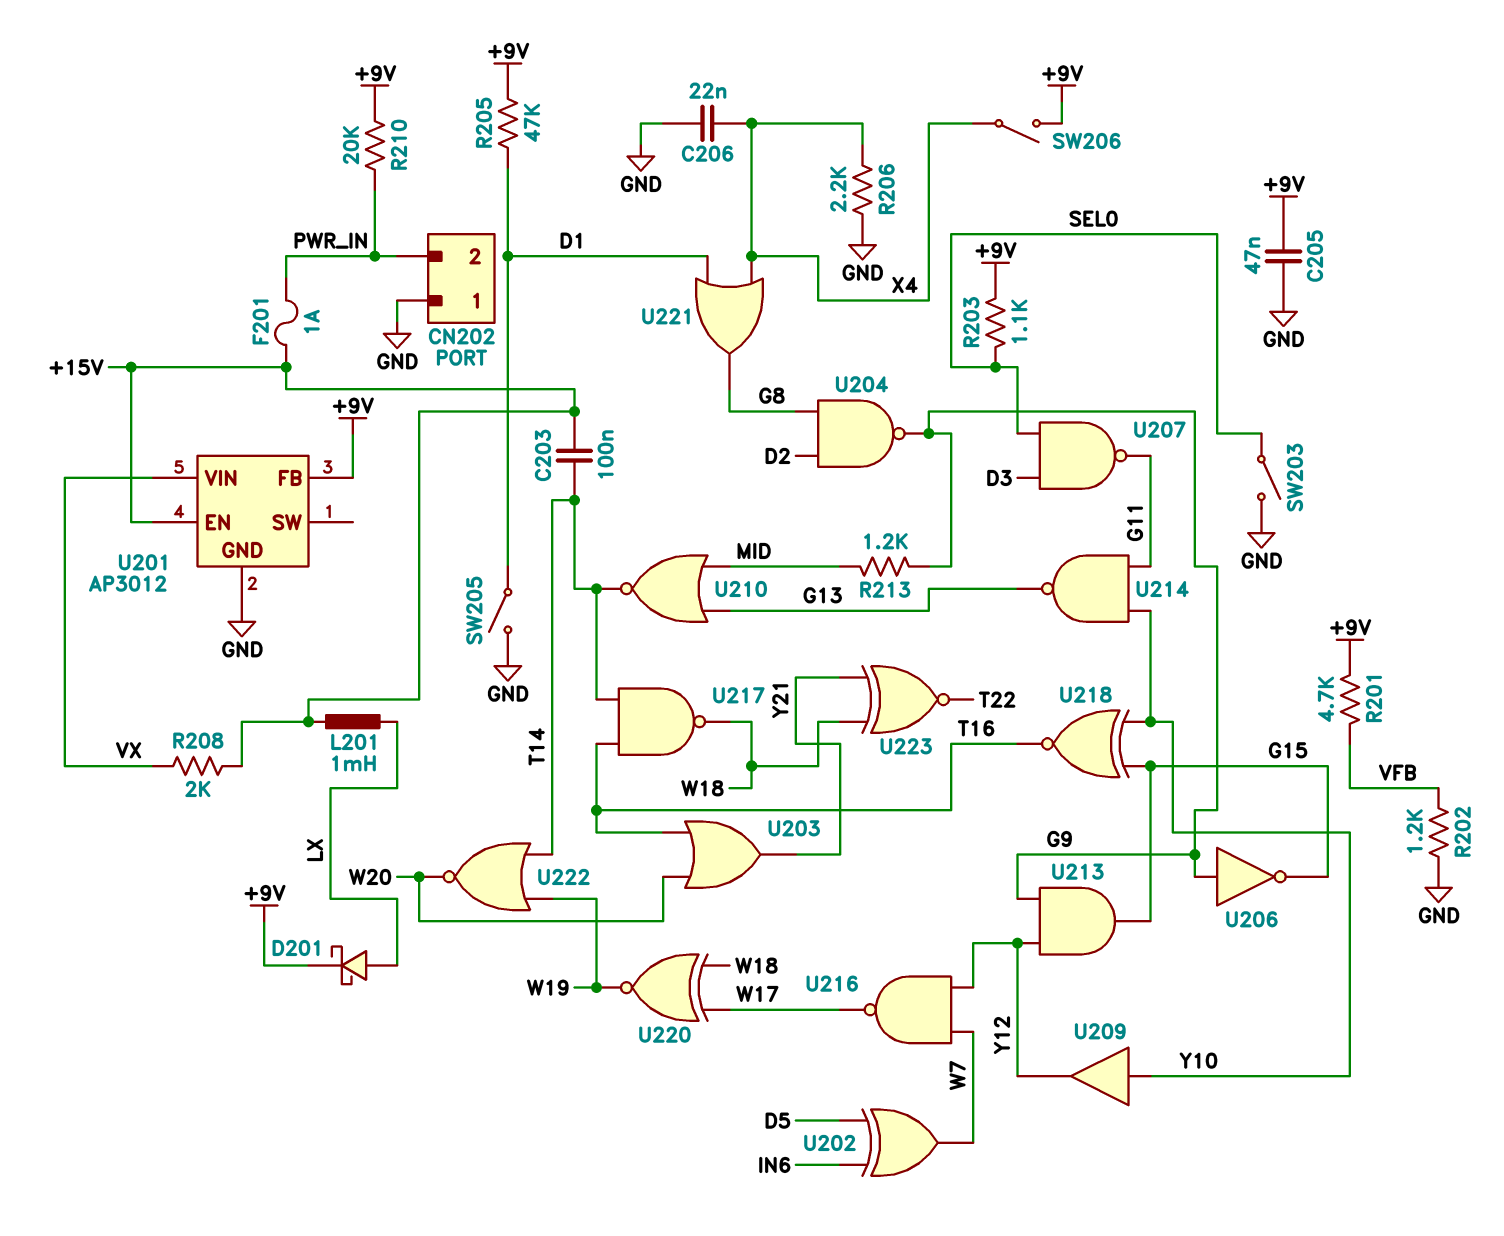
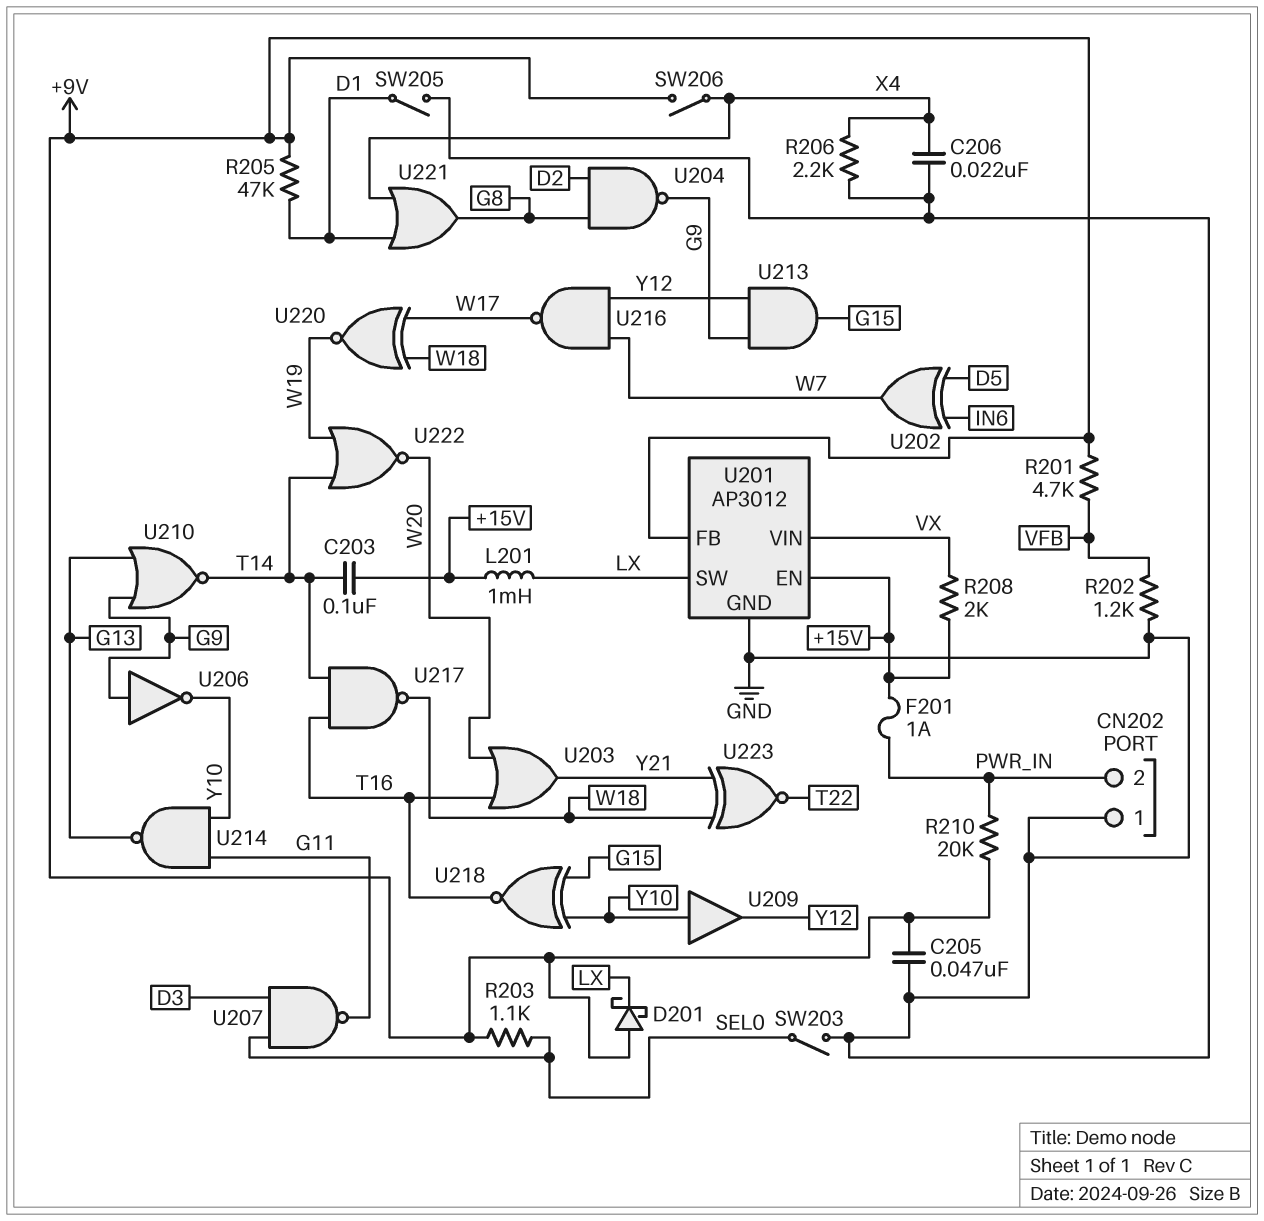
D201: schottky (A LX, K +9V) -> schottky (A +9V, K LX)
R213: 1.2k (G9, MID) -> none
U201 pin SW: none -> LX
U206: NOT (in G9, out G15) -> NOT (in G9, out Y10)
U210: NOR (in G13, in MID, out T14) -> NOR (in G9, in G13, out T14)

